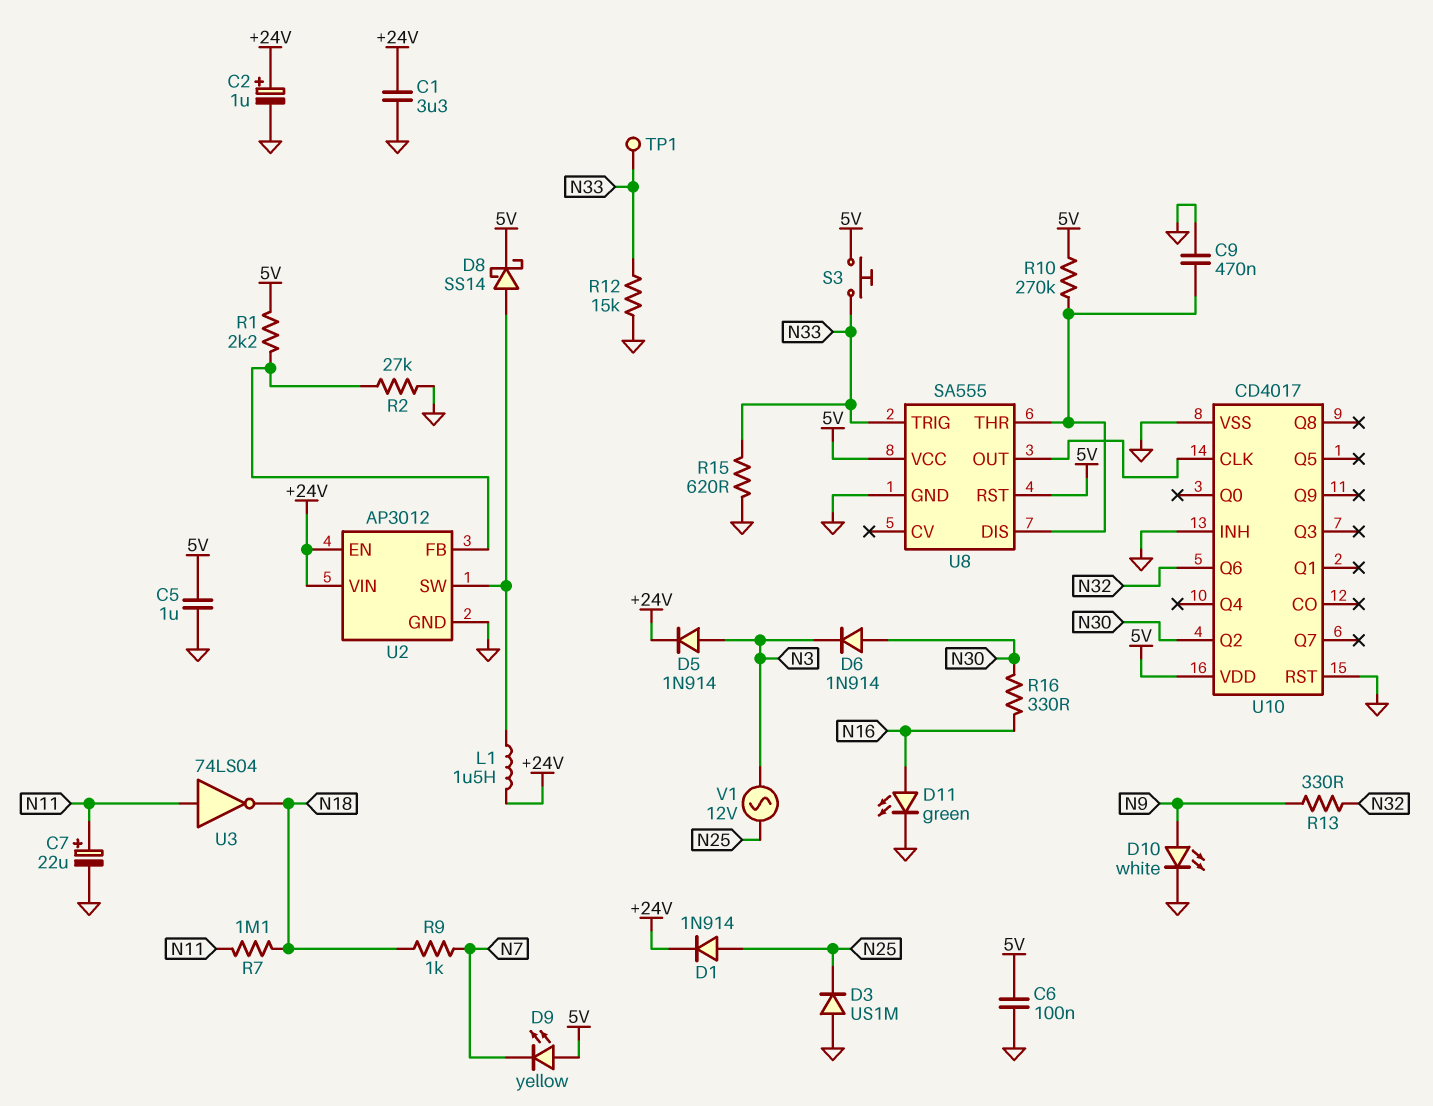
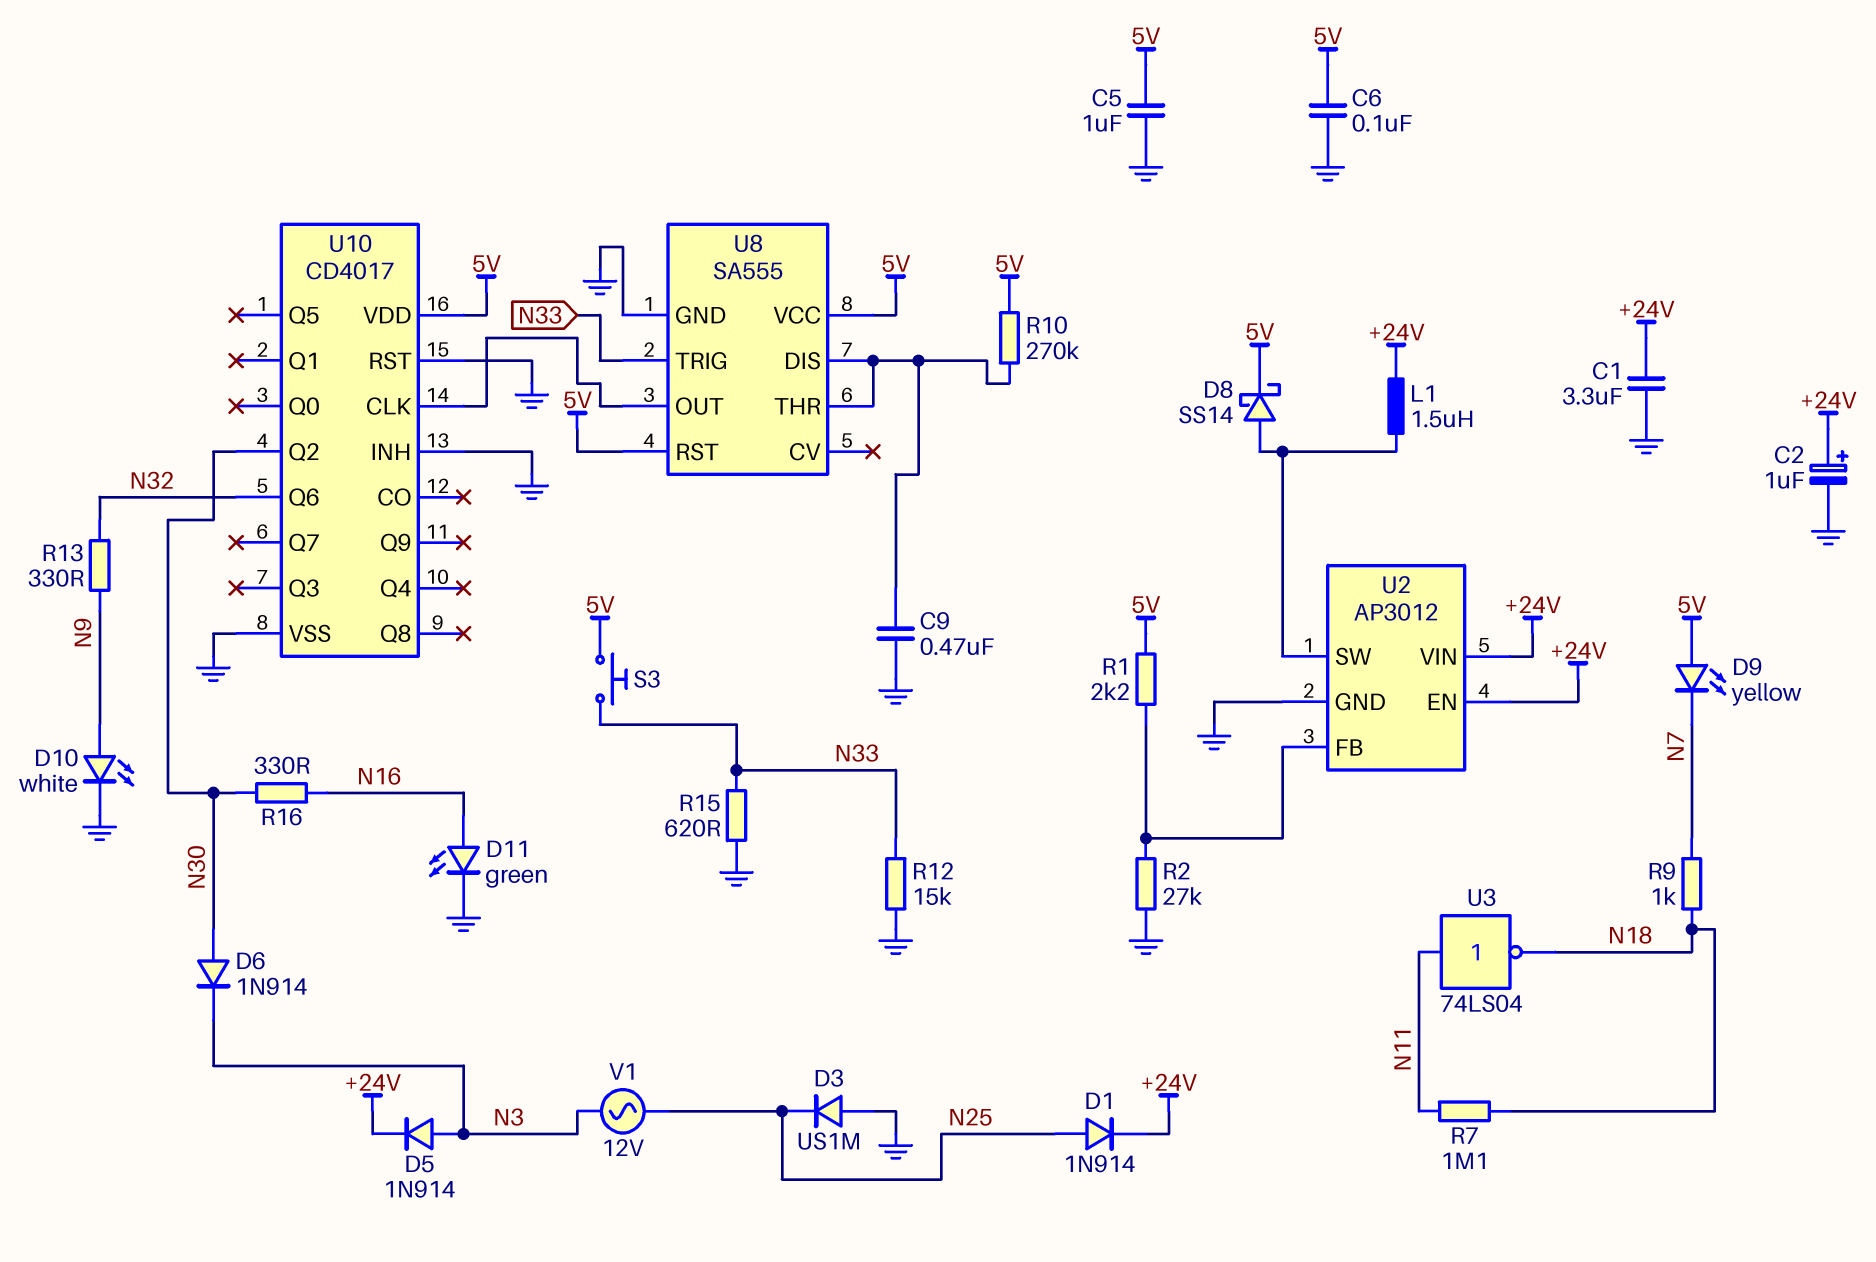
C7: 22uF (plus N11, minus GND) -> none
TP1: test point (N33) -> none

